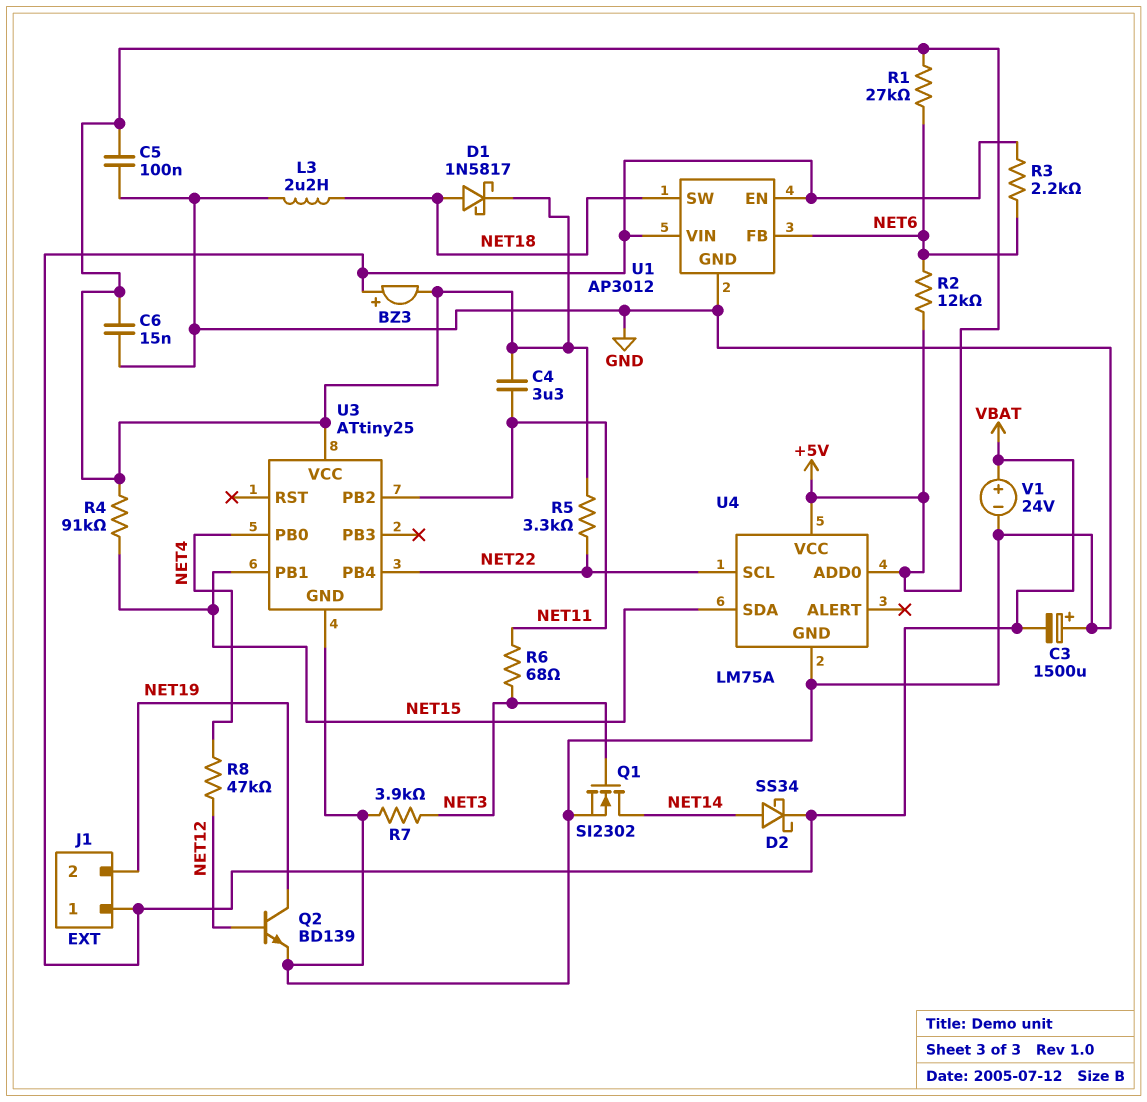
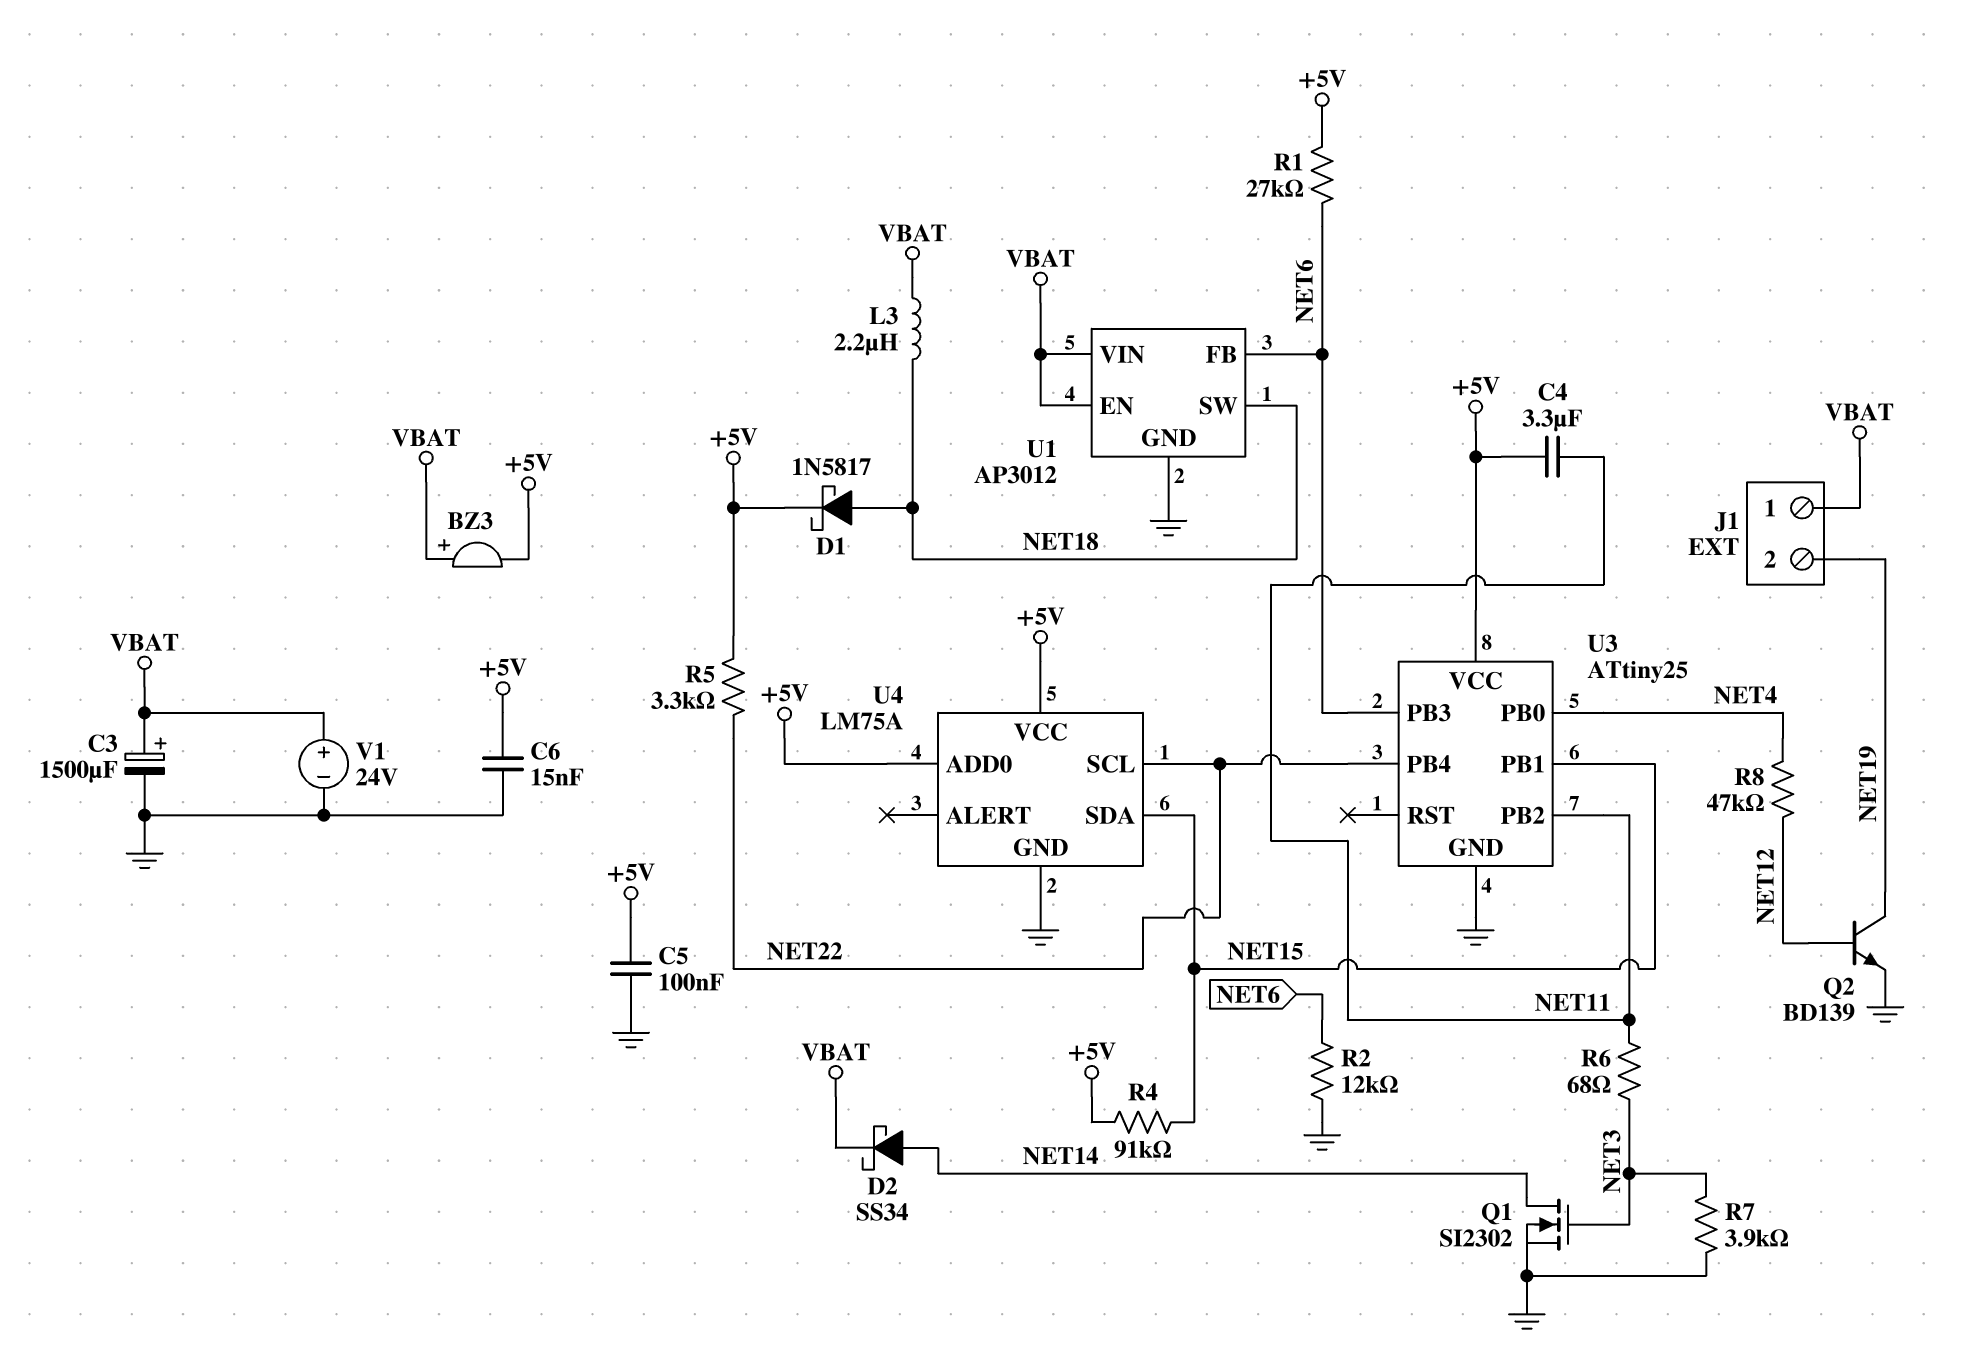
C3: 1500uF (plus GND, minus VBAT) -> 1500uF (plus VBAT, minus GND)
L3: 2.2uH (GND, NET18) -> 2.2uH (NET18, VBAT)
R2: 12k (+5V, NET6) -> 12k (GND, NET6)
R3: 2.2k (NET6, VBAT) -> none
U3 pin PB3: none -> NET6

